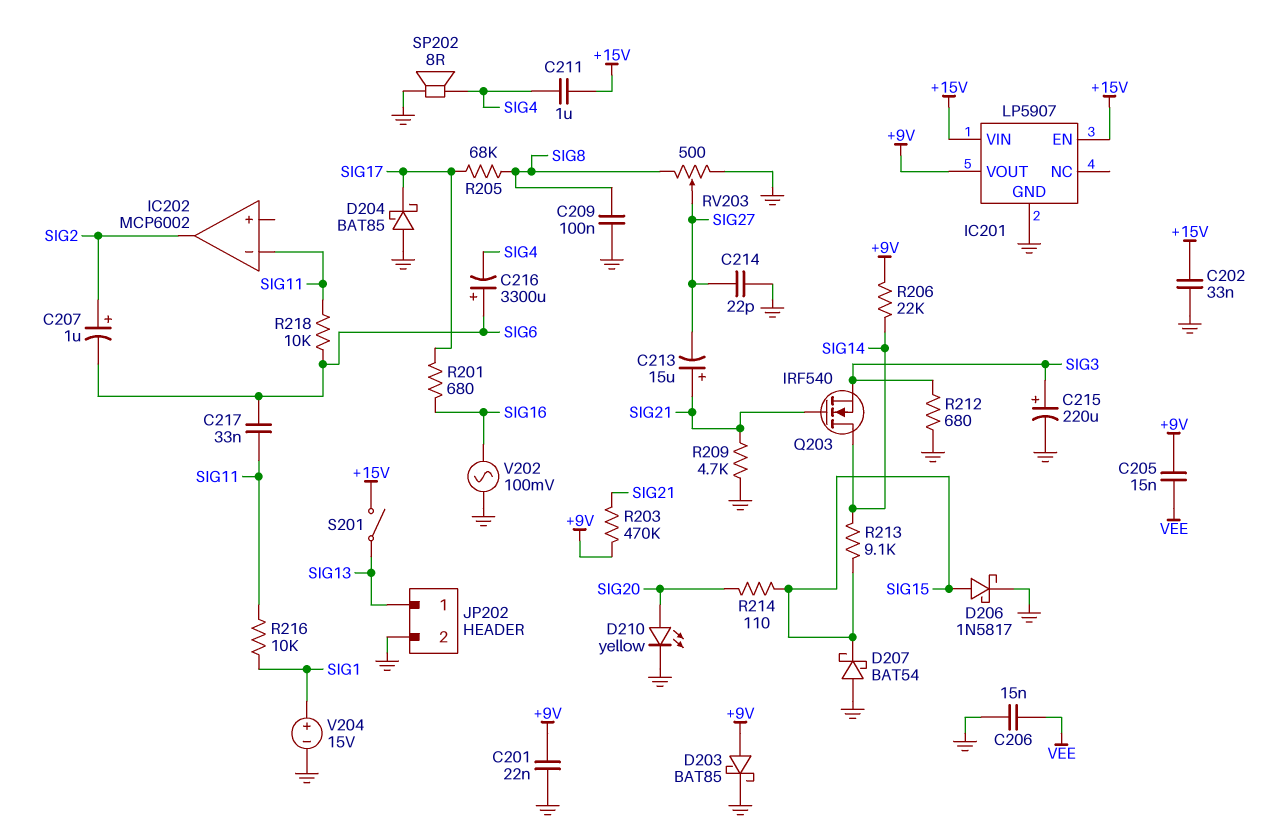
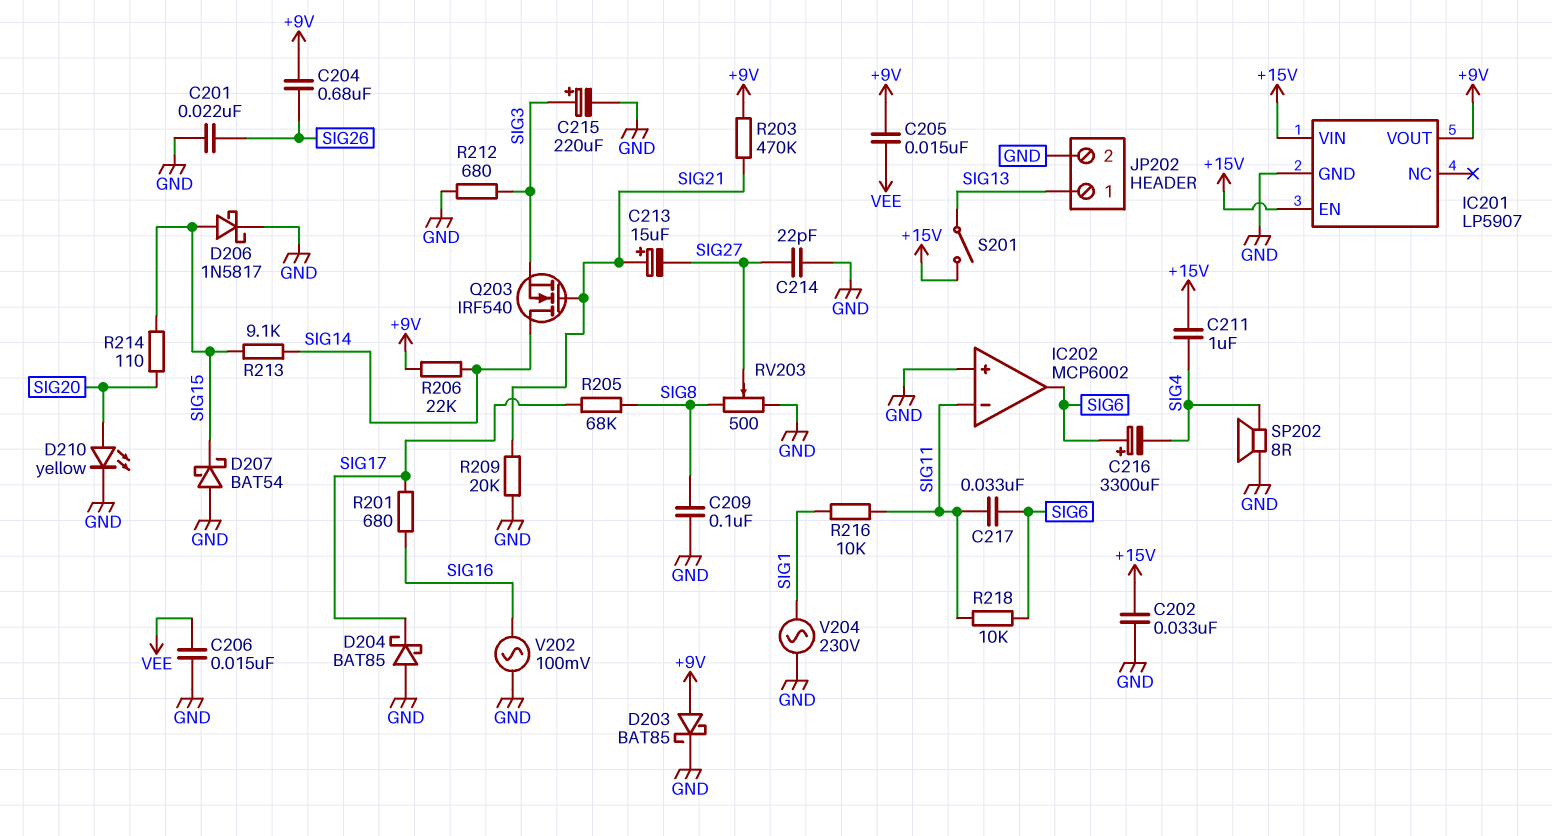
C201: 22nF (+9V, GND) -> 22nF (GND, SIG26)
C204: none -> 680nF (+9V, SIG26)
C207: 1uF (plus SIG2, minus SIG6) -> none
IC202 pin in+: none -> GND
IC202 pin out: SIG2 -> SIG6
R209: 4.7k (GND, SIG21) -> 20k (GND, SIG21)
V204: 15V (plus SIG1, minus GND) -> AC 230V (GND, SIG1)

